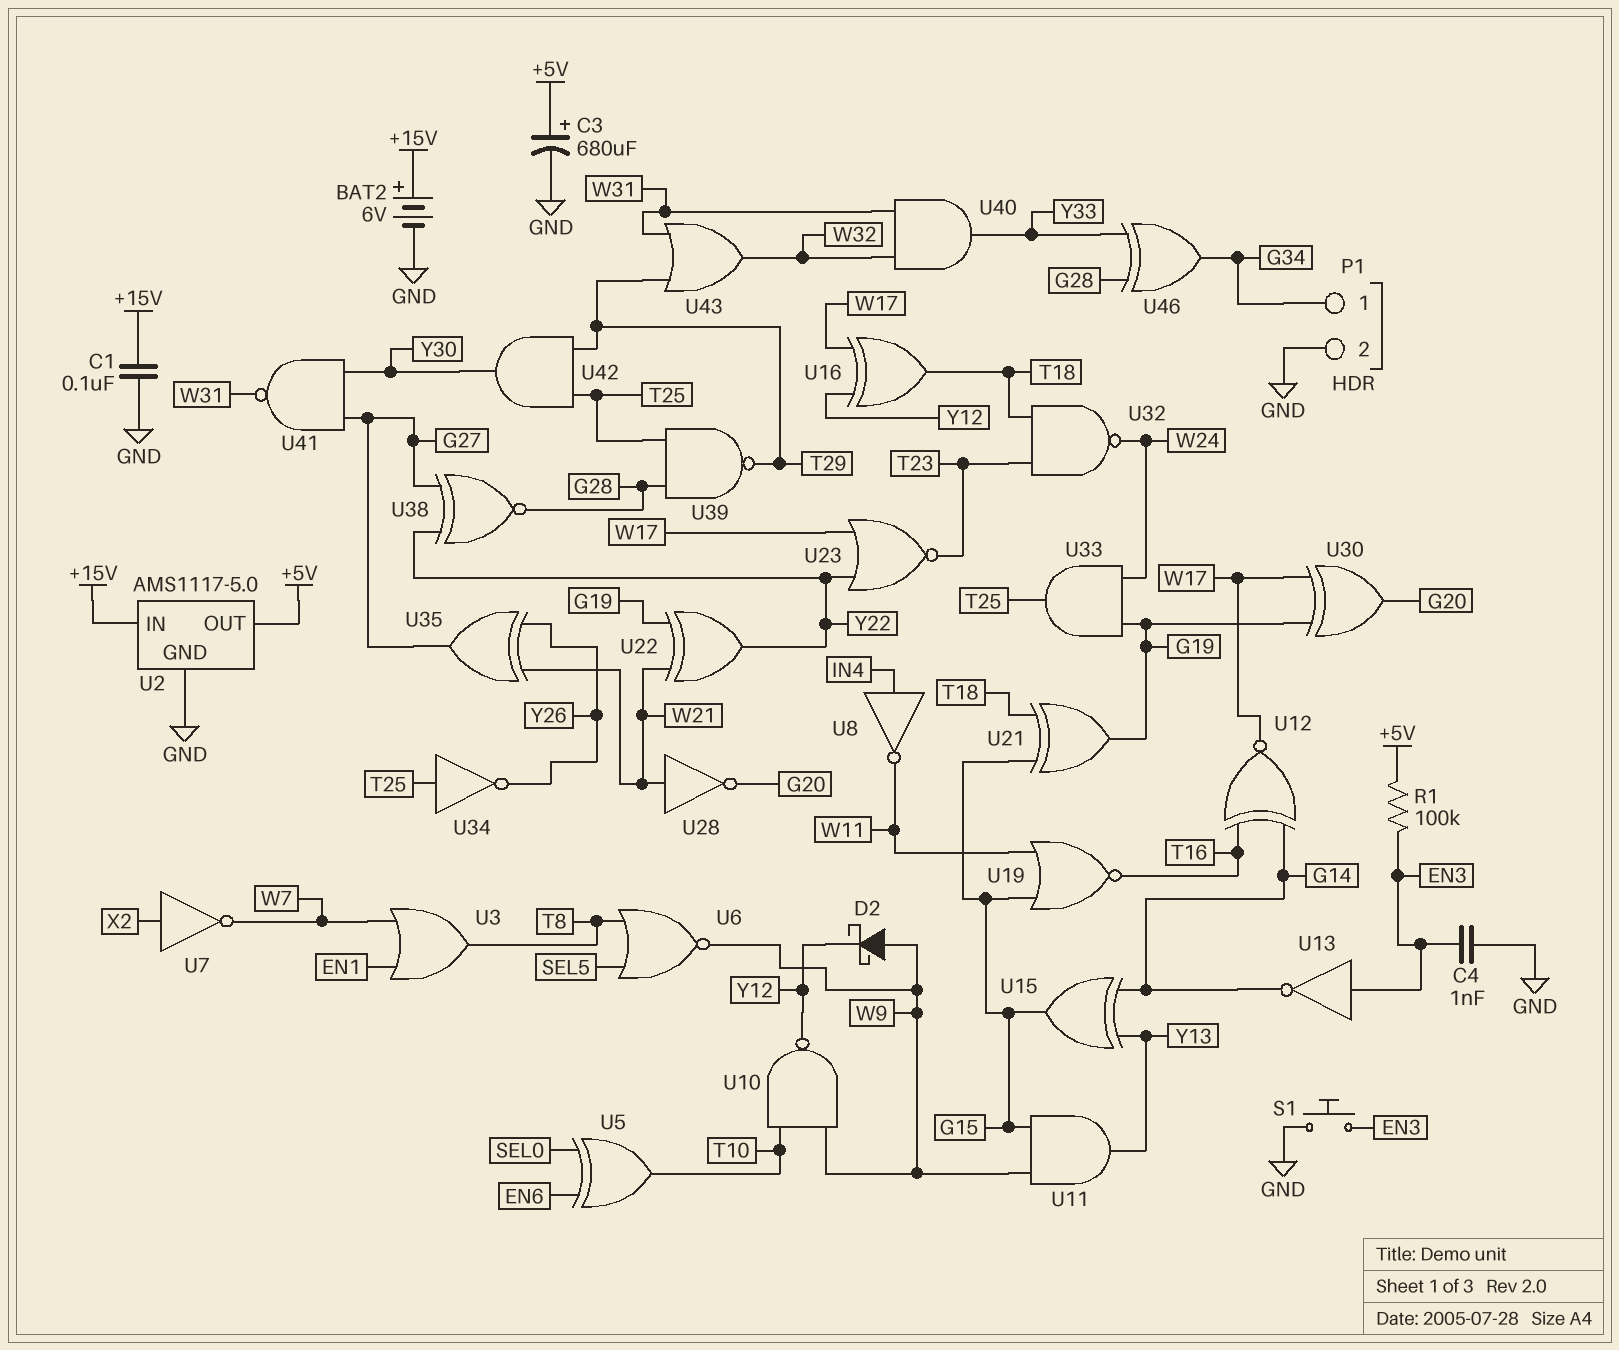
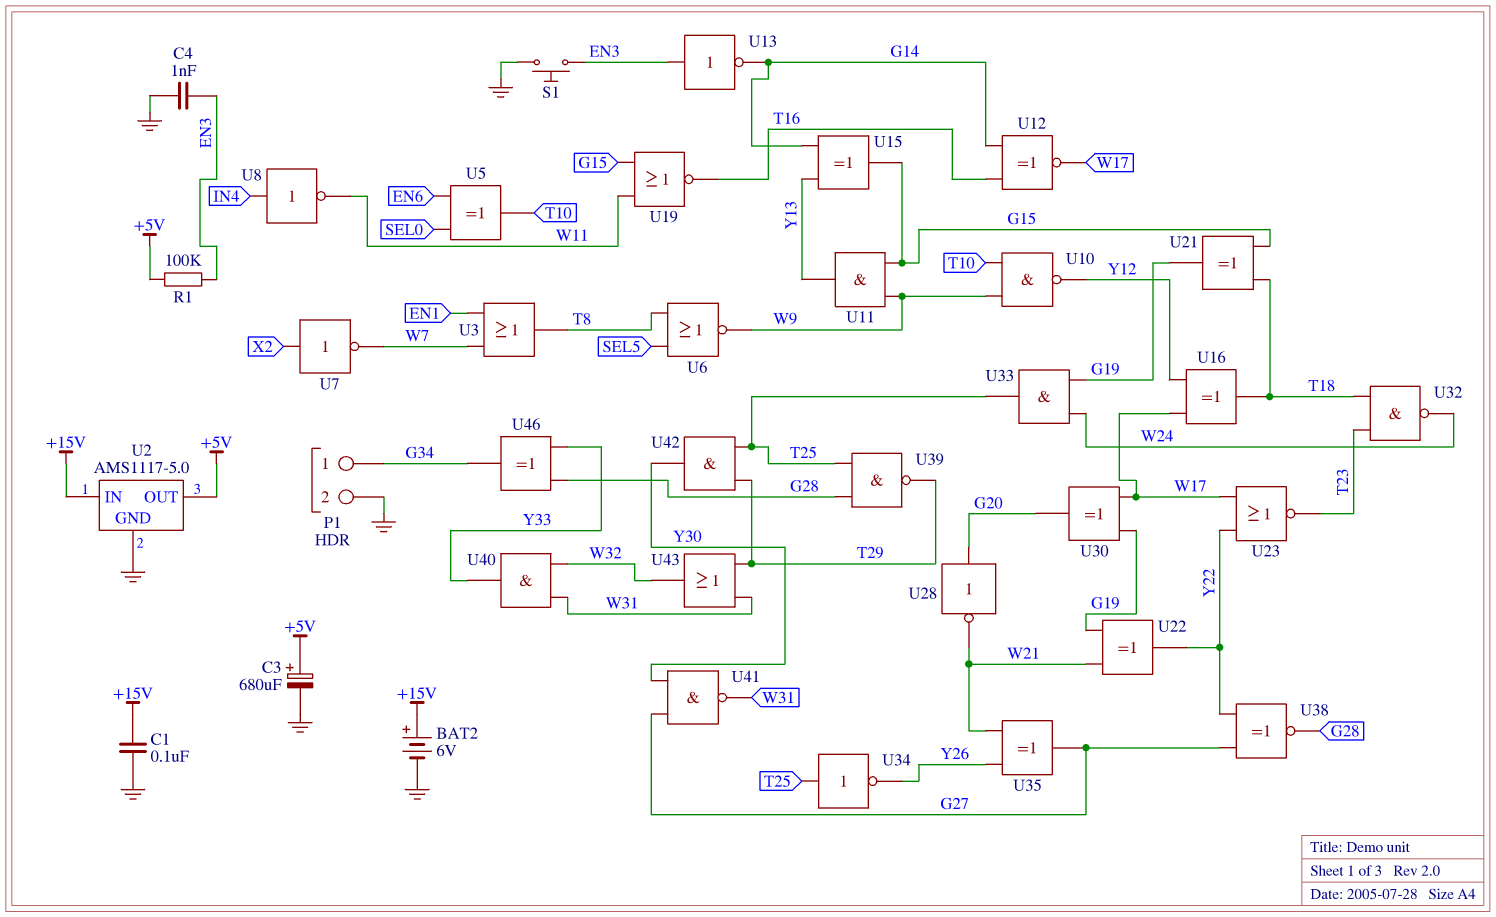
D2: schottky (A W9, K Y12) -> none
U28: NOT (in W21, out G20) -> NOT (in G20, out W21)

